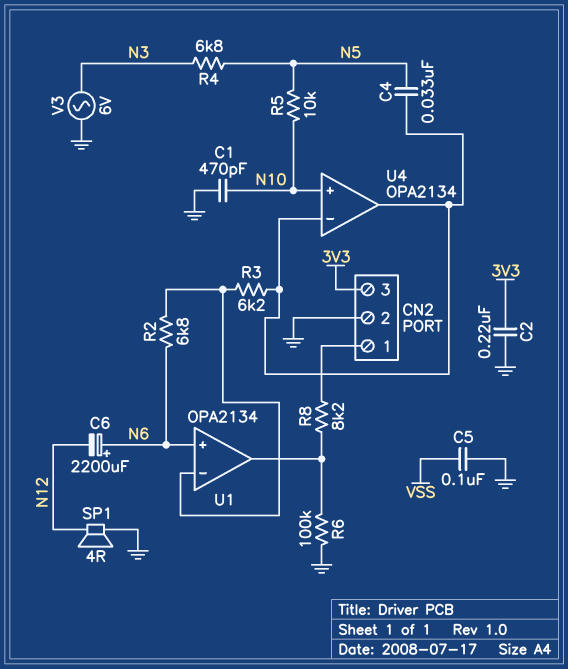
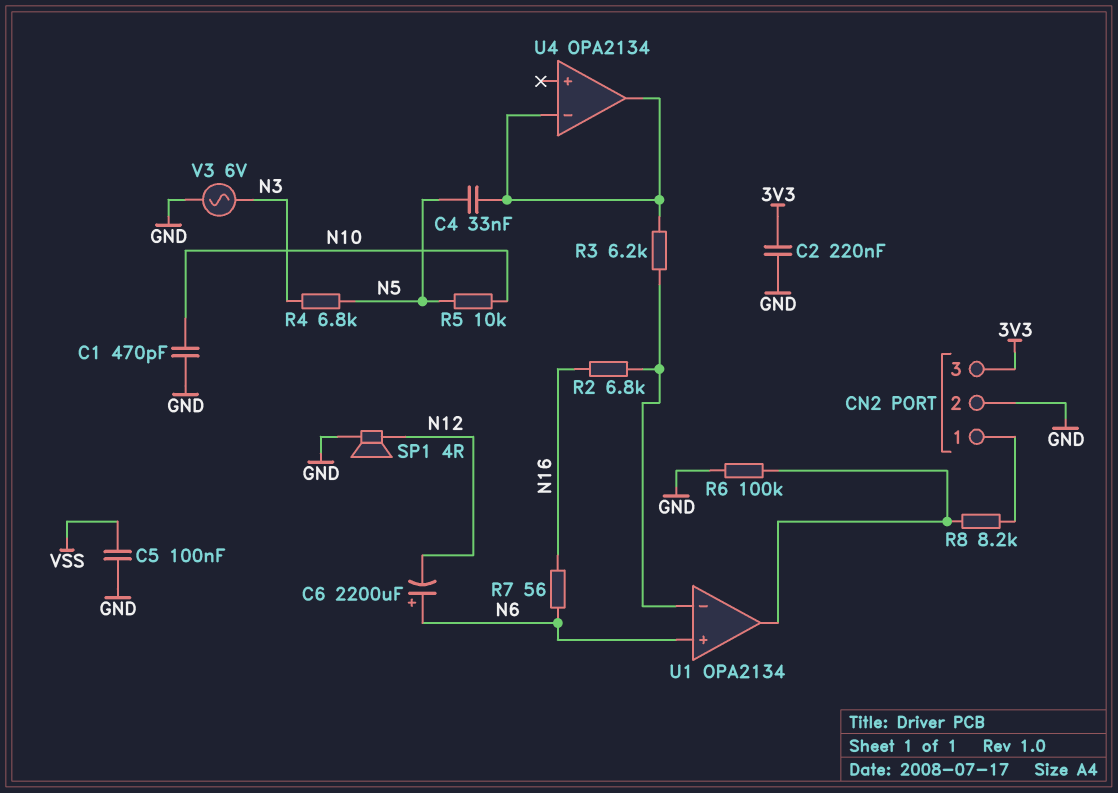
R2: 6.8k (N6, U1/in-) -> 6.8k (N16, U1/in-)
R7: none -> 56 (N6, N16)
U4 pin in+: N10 -> none

